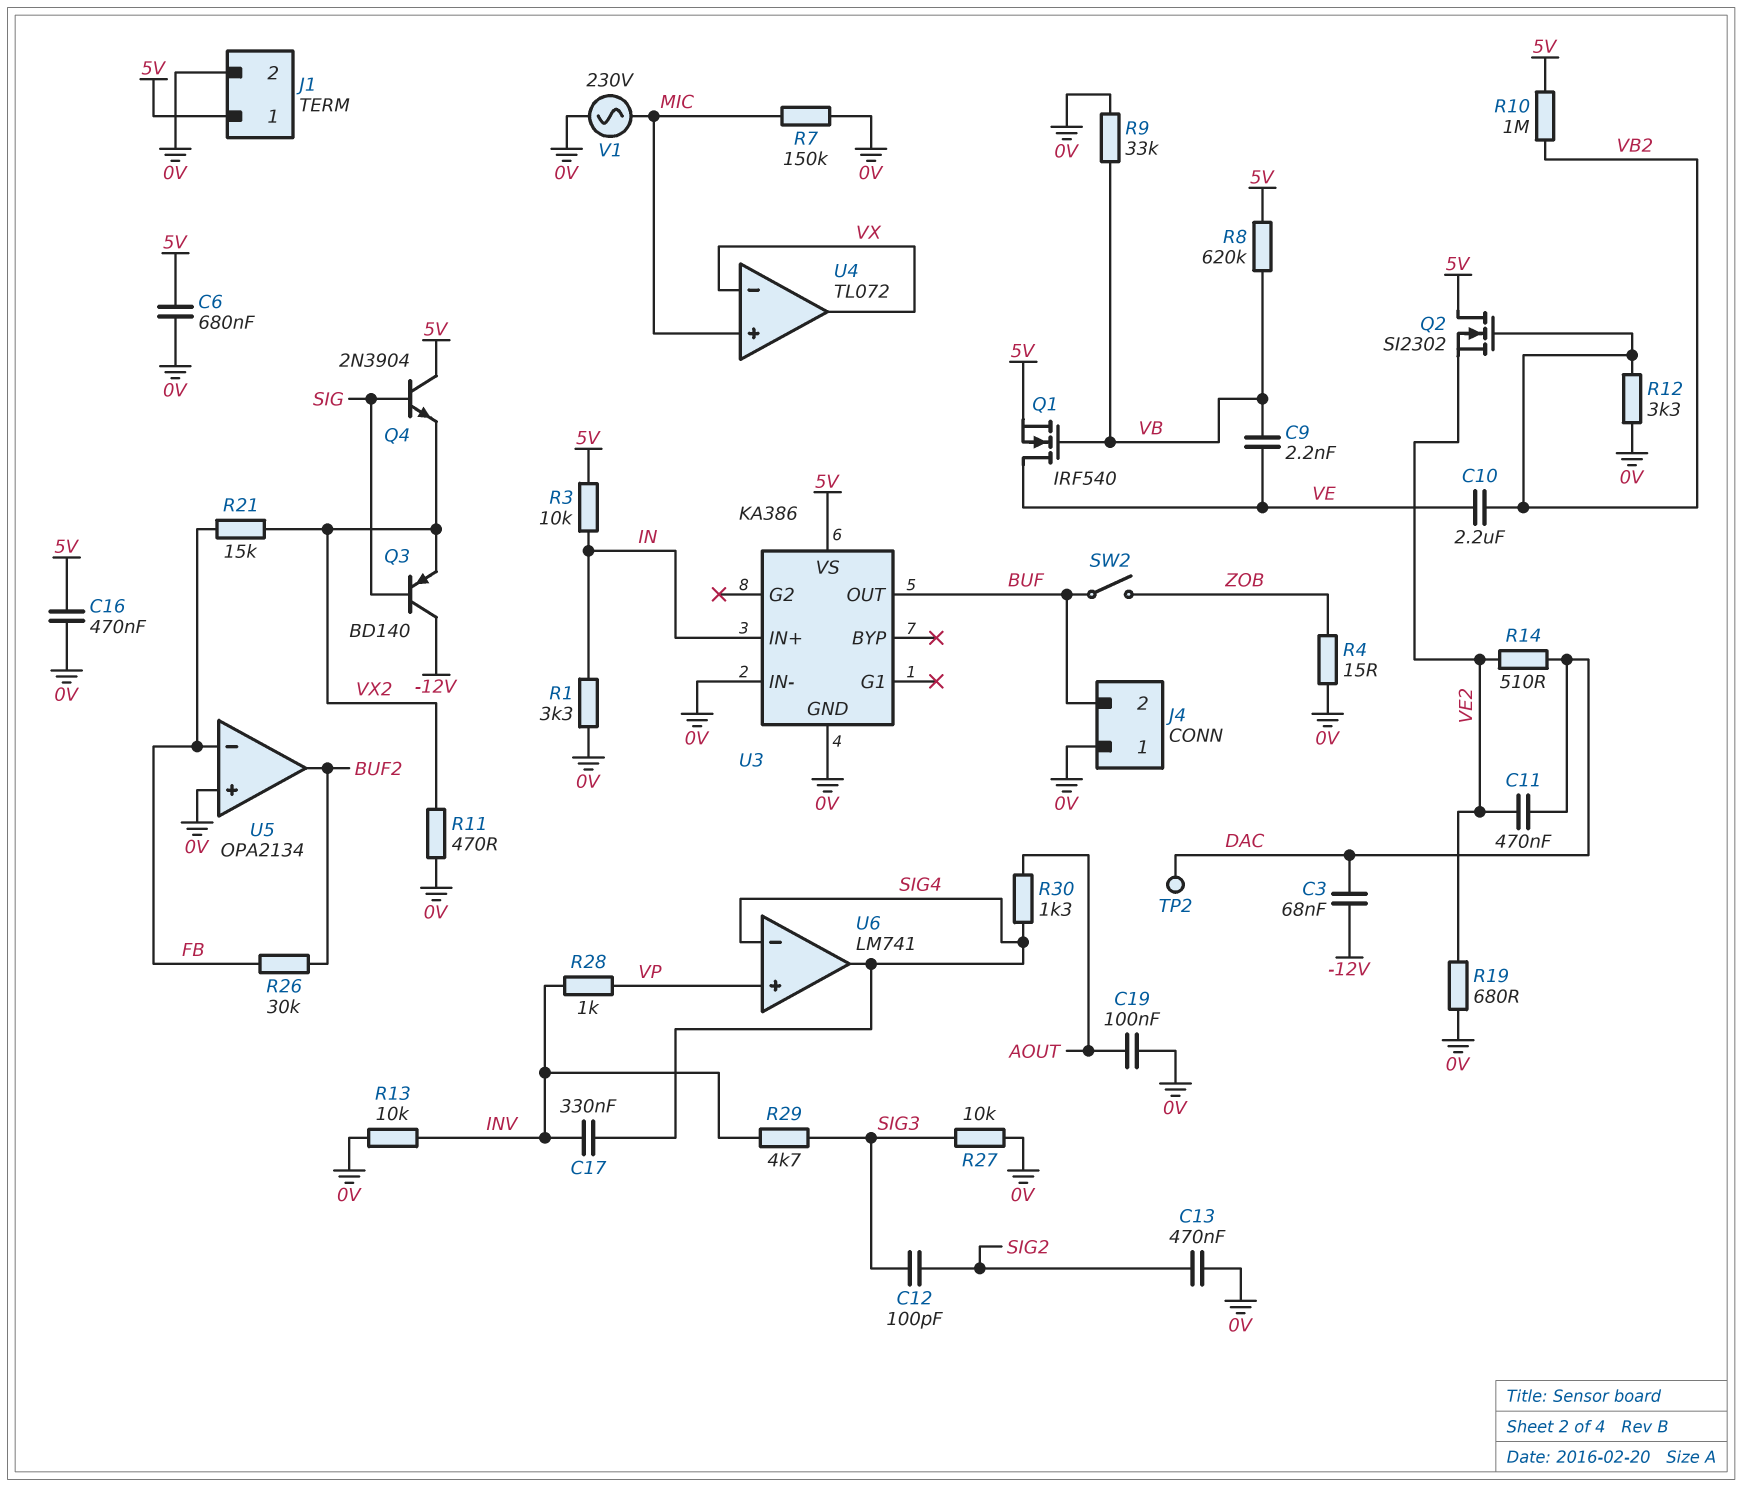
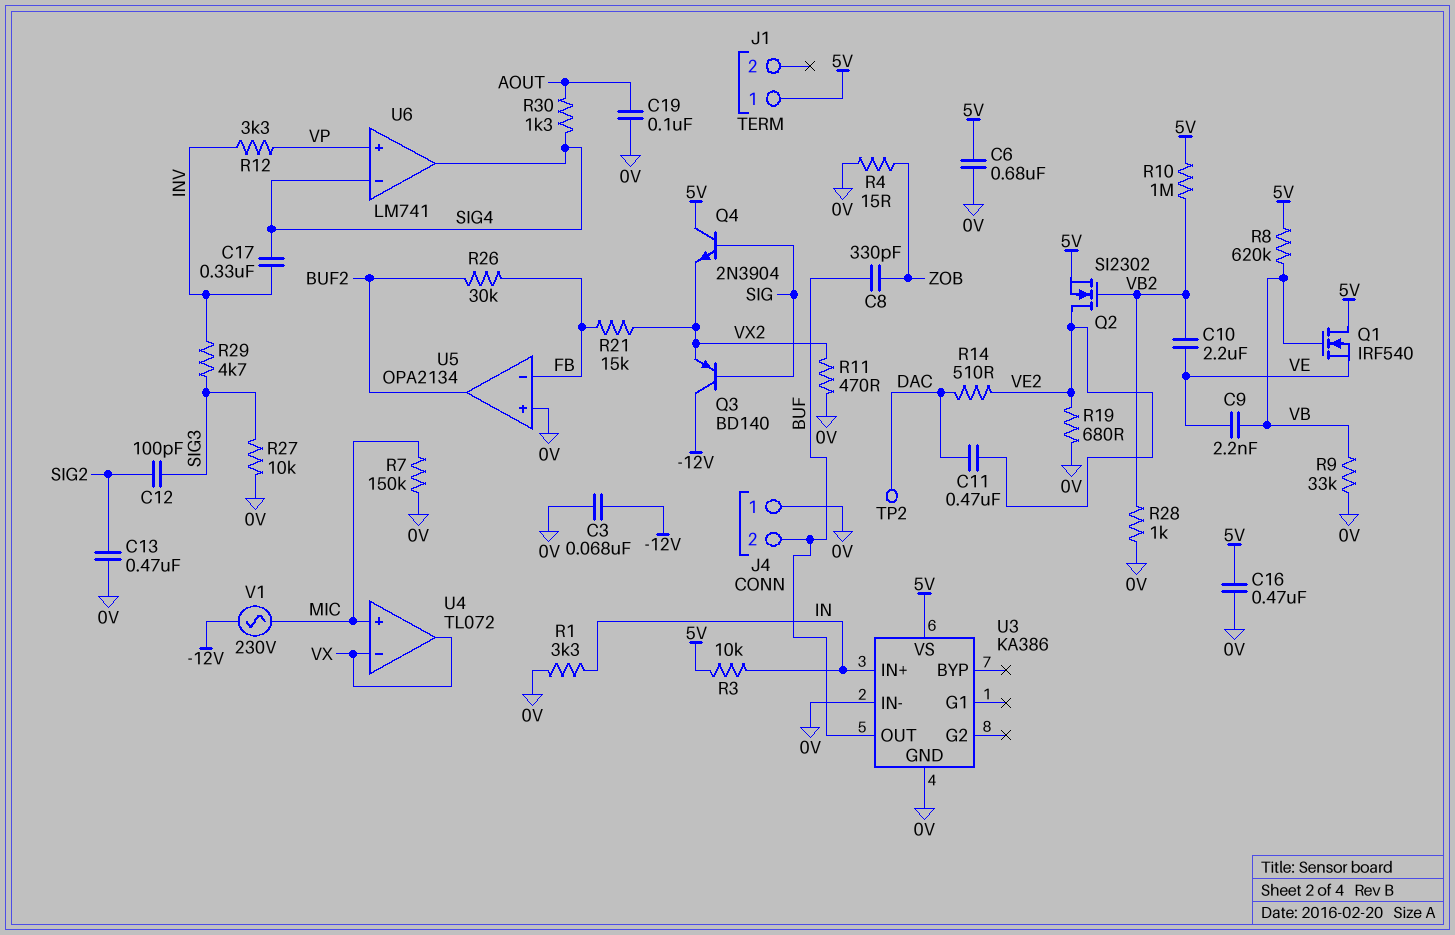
C3: 68nF (-12V, DAC) -> 68nF (-12V, 0V)
C8: none -> 330pF (BUF, ZOB)
J1 pin 2: 0V -> none
Q1: NMOS IRF540 (G VB, D VE, S 5V) -> NMOS IRF540 (G VB, D 5V, S VE)
Q2: NMOS SI2302 (G VB2, D 5V, S VE2) -> NMOS SI2302 (G VB2, D VE2, S 5V)
R12: 3.3k (0V, VB2) -> 3.3k (INV, VP)
R13: 10k (0V, INV) -> none
R28: 1k (INV, VP) -> 1k (0V, VB2)
SW2: switch (BUF, ZOB) -> none
V1: AC 230V (0V, MIC) -> AC 230V (-12V, MIC)

